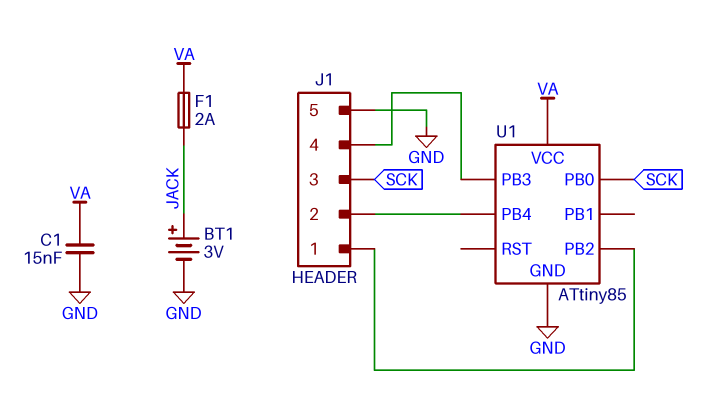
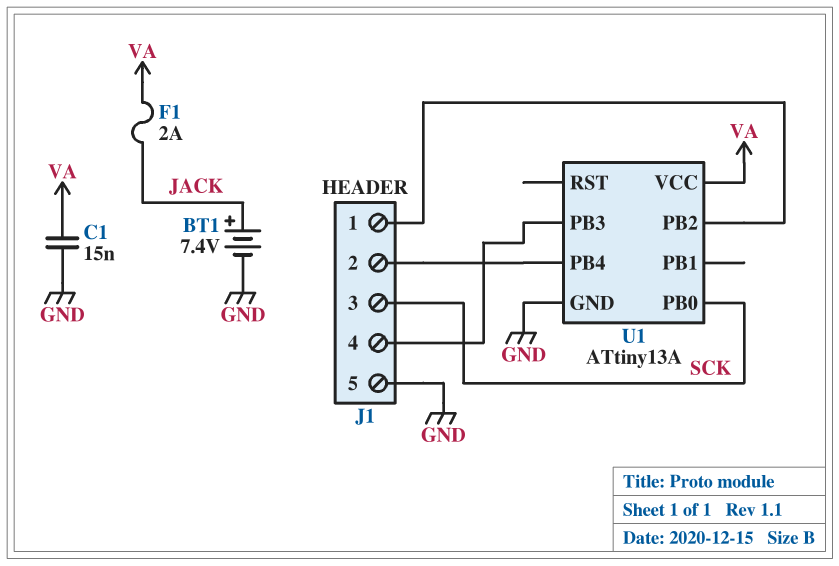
BT1: 3V (plus JACK, minus GND) -> 7.4V (plus JACK, minus GND)
U1: ATtiny85 -> ATtiny13A

